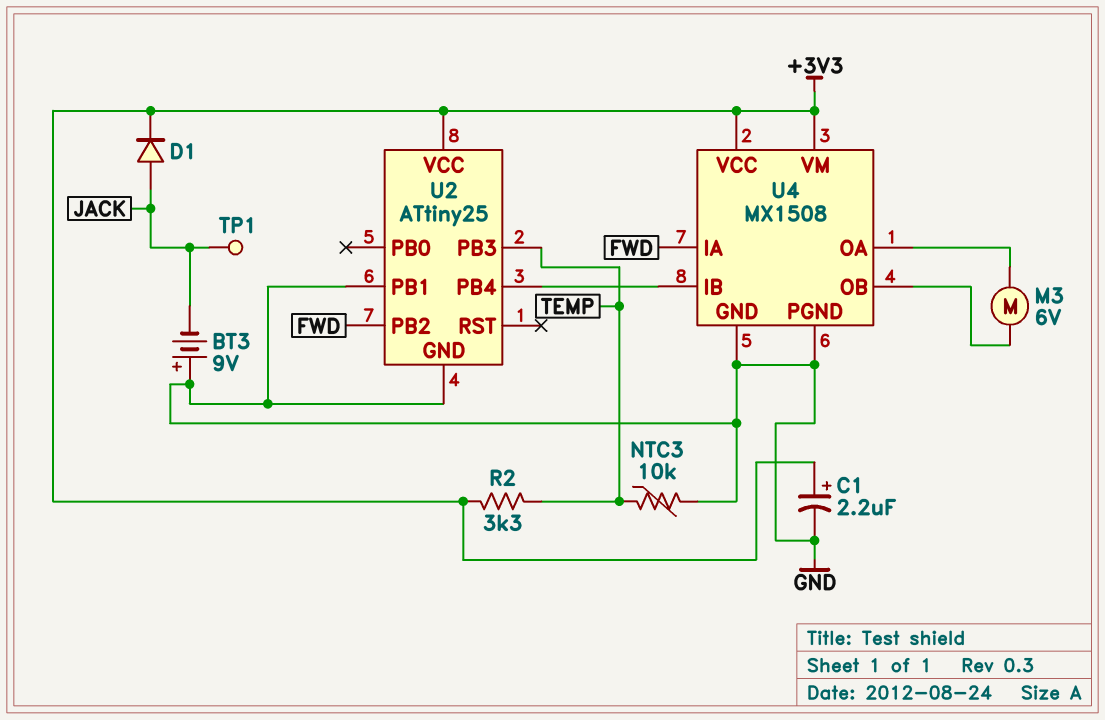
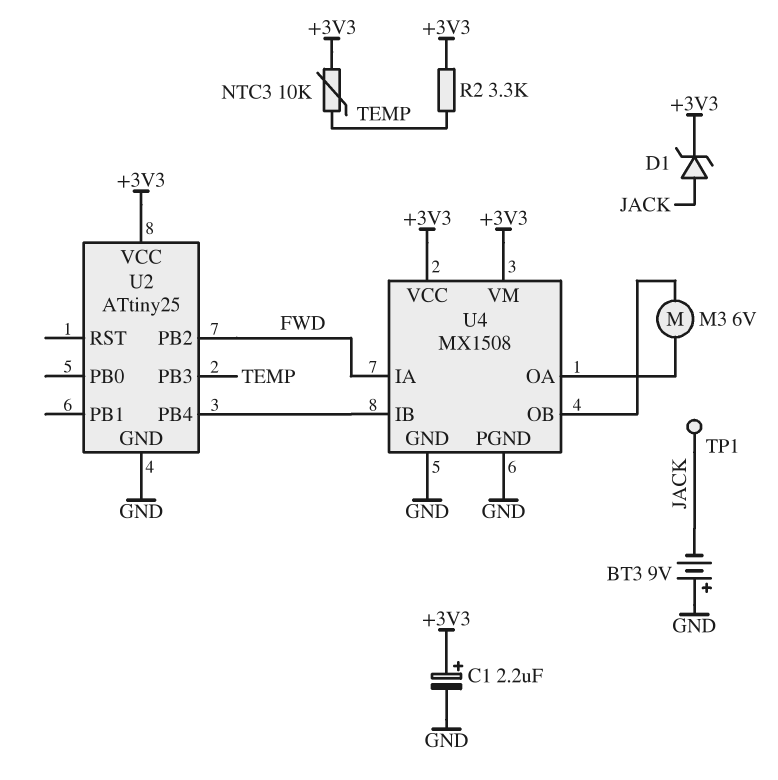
D1: diode (A JACK, K +3V3) -> zener (A JACK, K +3V3)
NTC3: 10k (GND, TEMP) -> 10k (+3V3, TEMP)
U2 pin PB1: GND -> none

